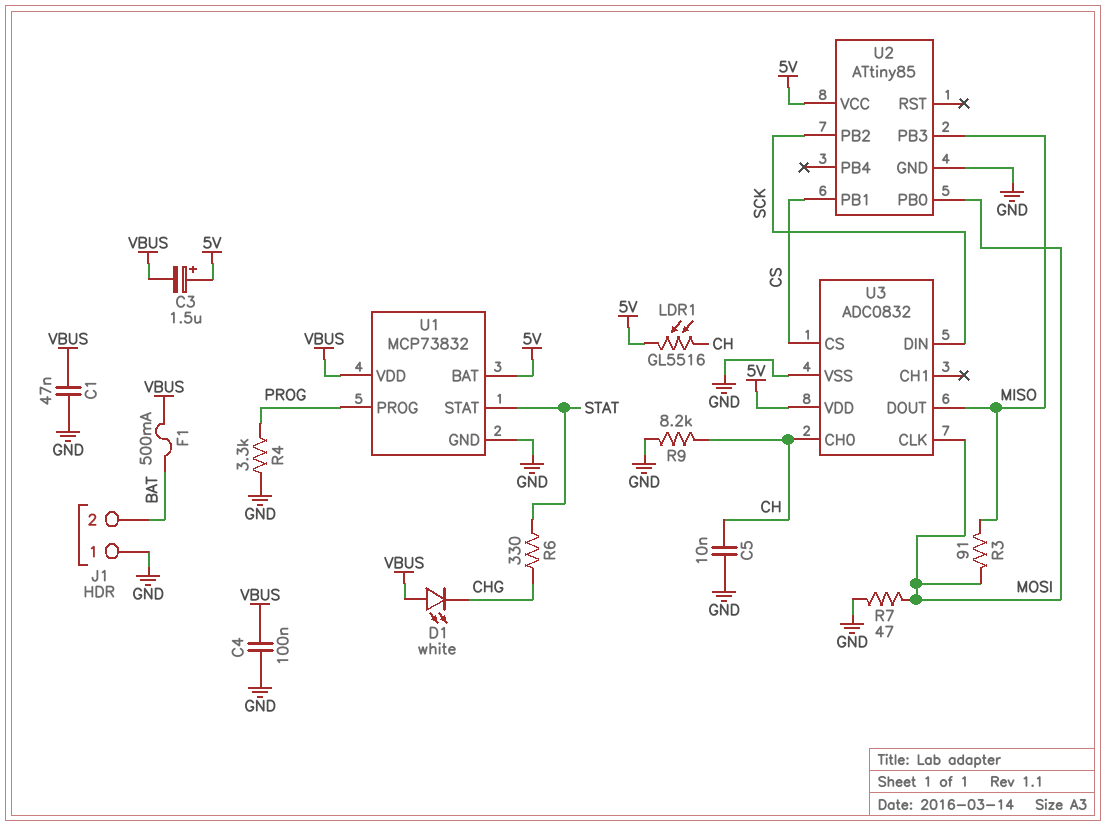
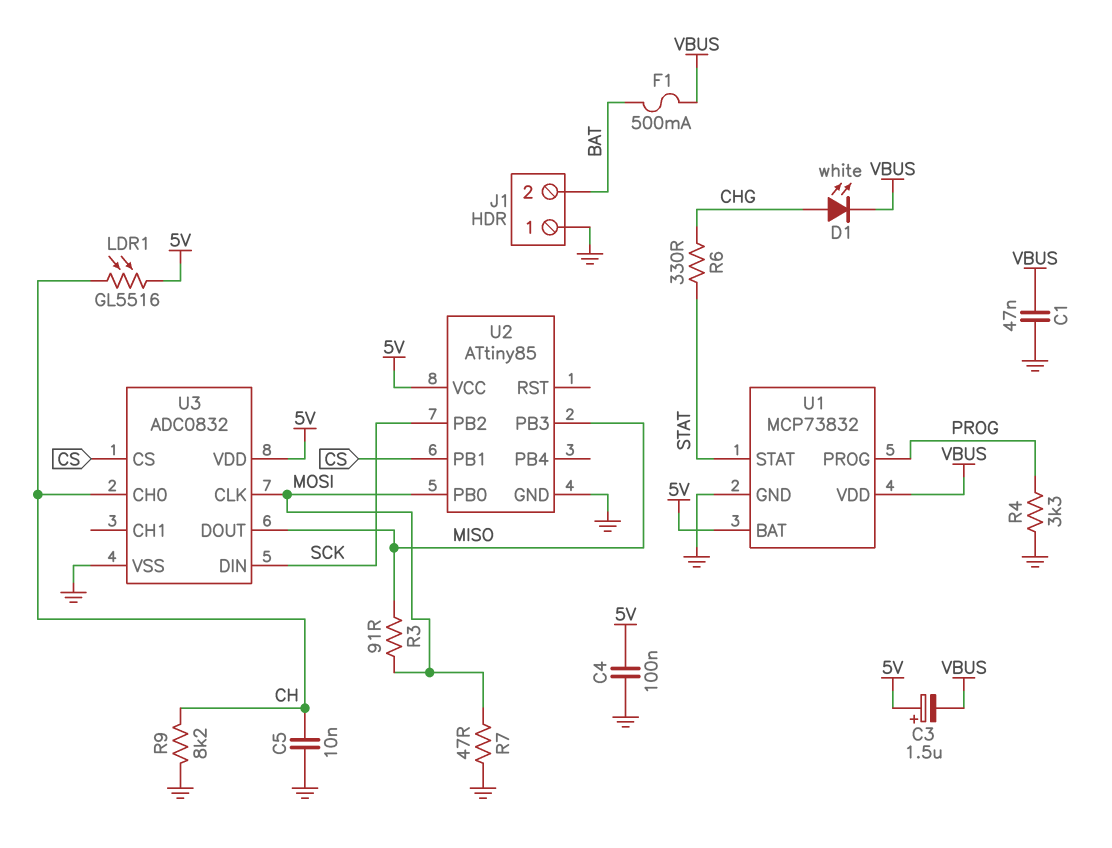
C4: 100nF (GND, VBUS) -> 100nF (5V, GND)
D1: LED white (A VBUS, K CHG) -> LED white (A CHG, K VBUS)

